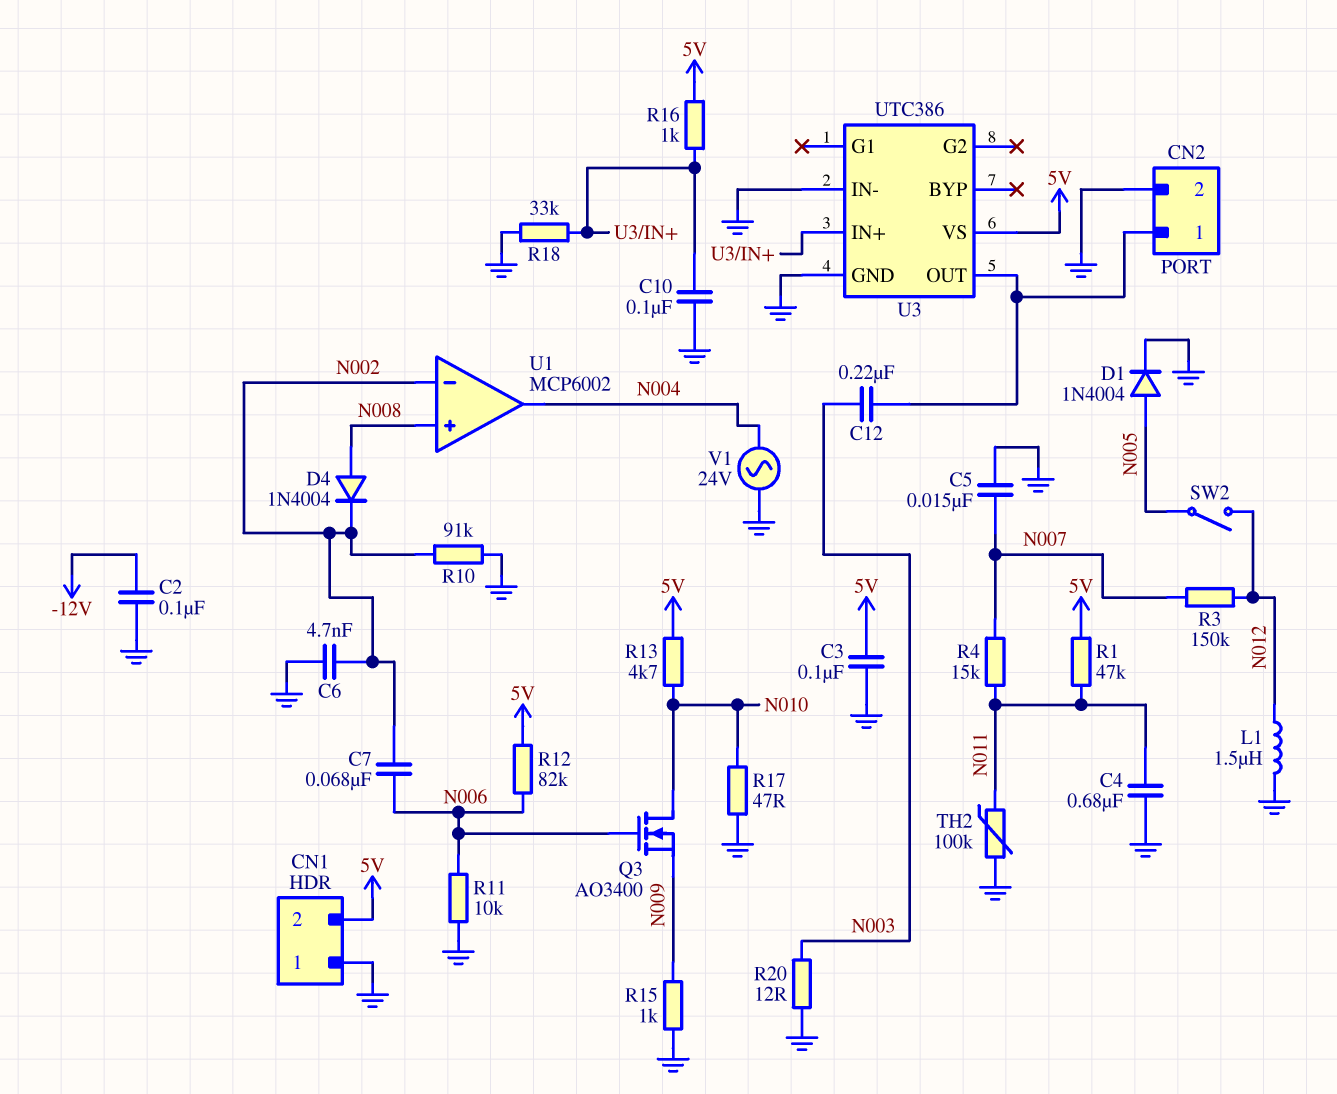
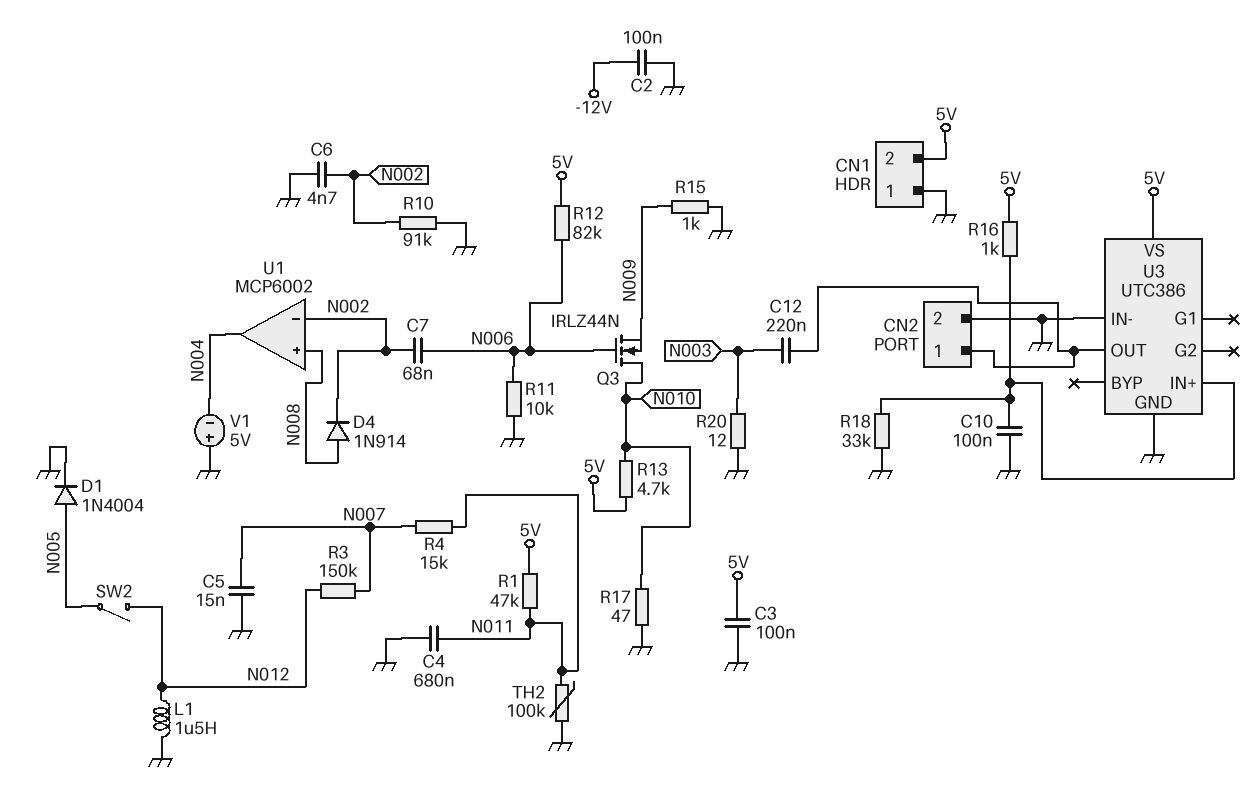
D4: diode 1N4004 (A N008, K N002) -> diode 1N914 (A N008, K N002)
Q3: NMOS AO3400 (G N006, D N010, S N009) -> NMOS IRLZ44N (G N006, D N010, S N009)
V1: AC 24V (GND, N004) -> 5V (plus GND, minus N004)

